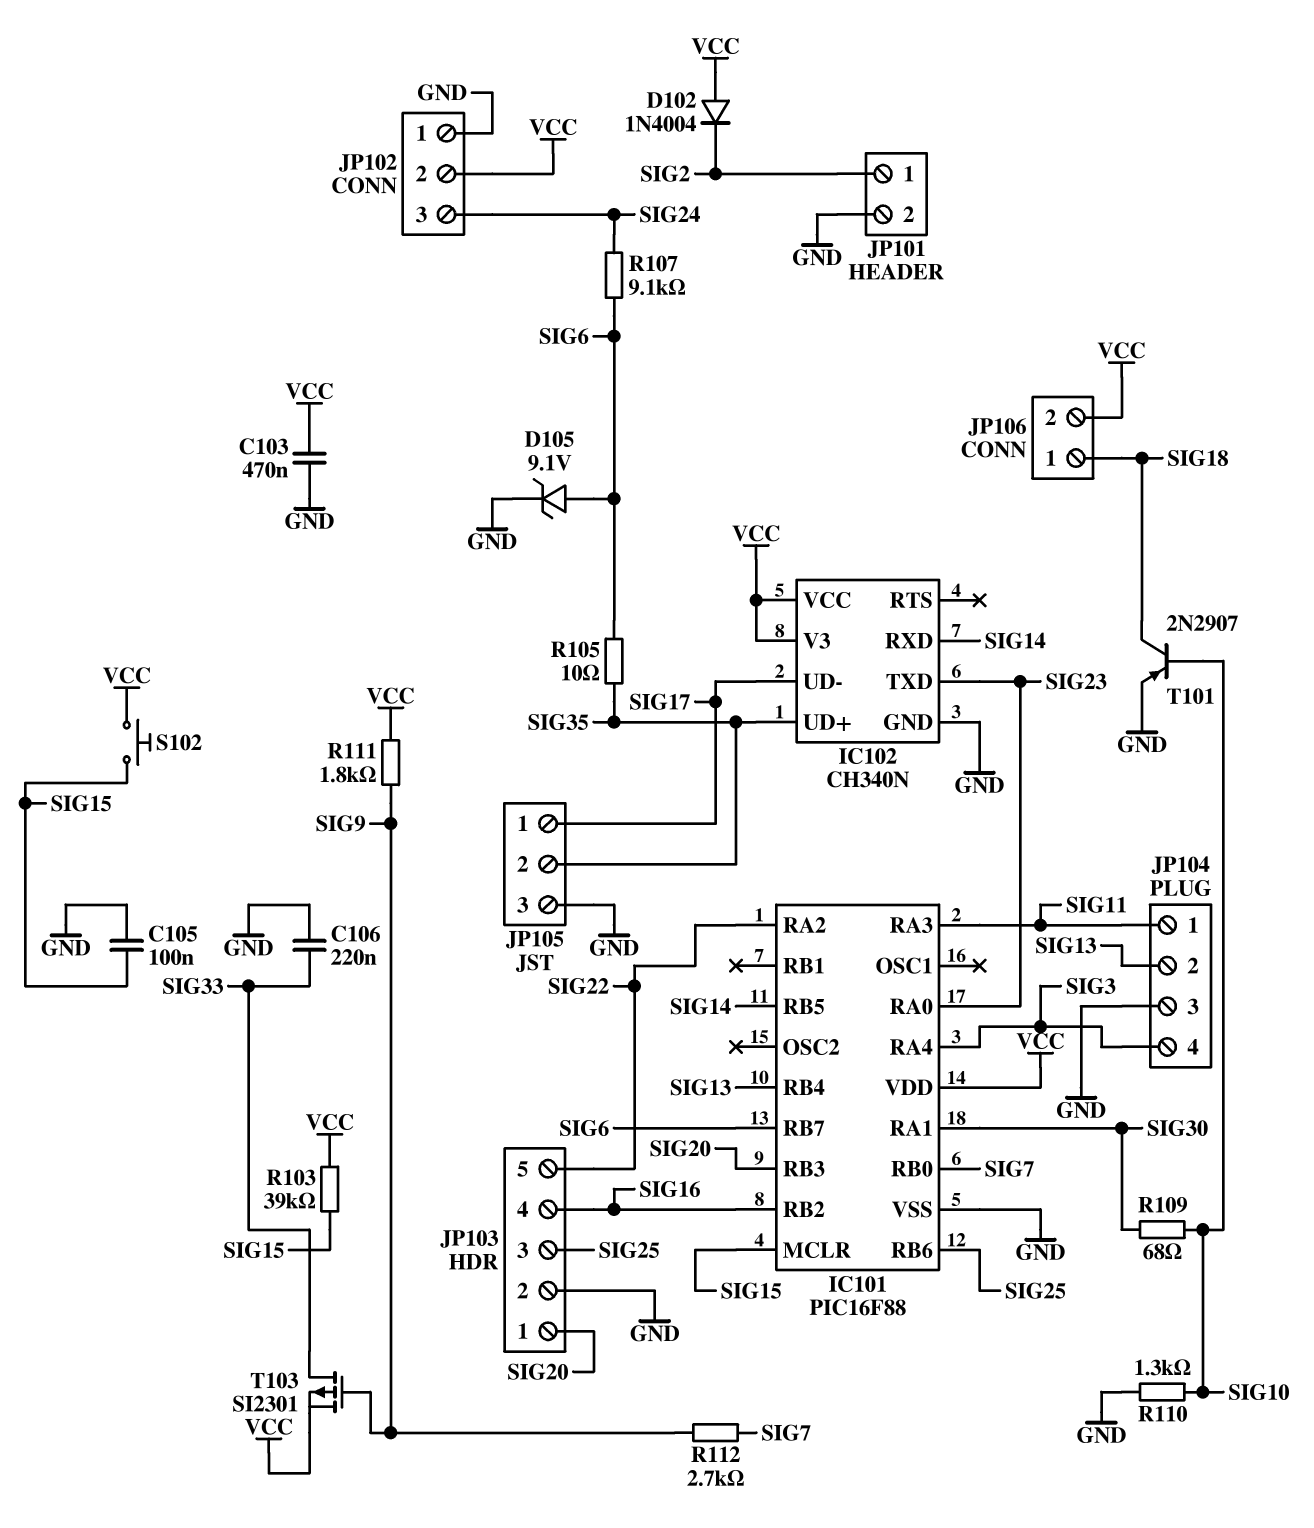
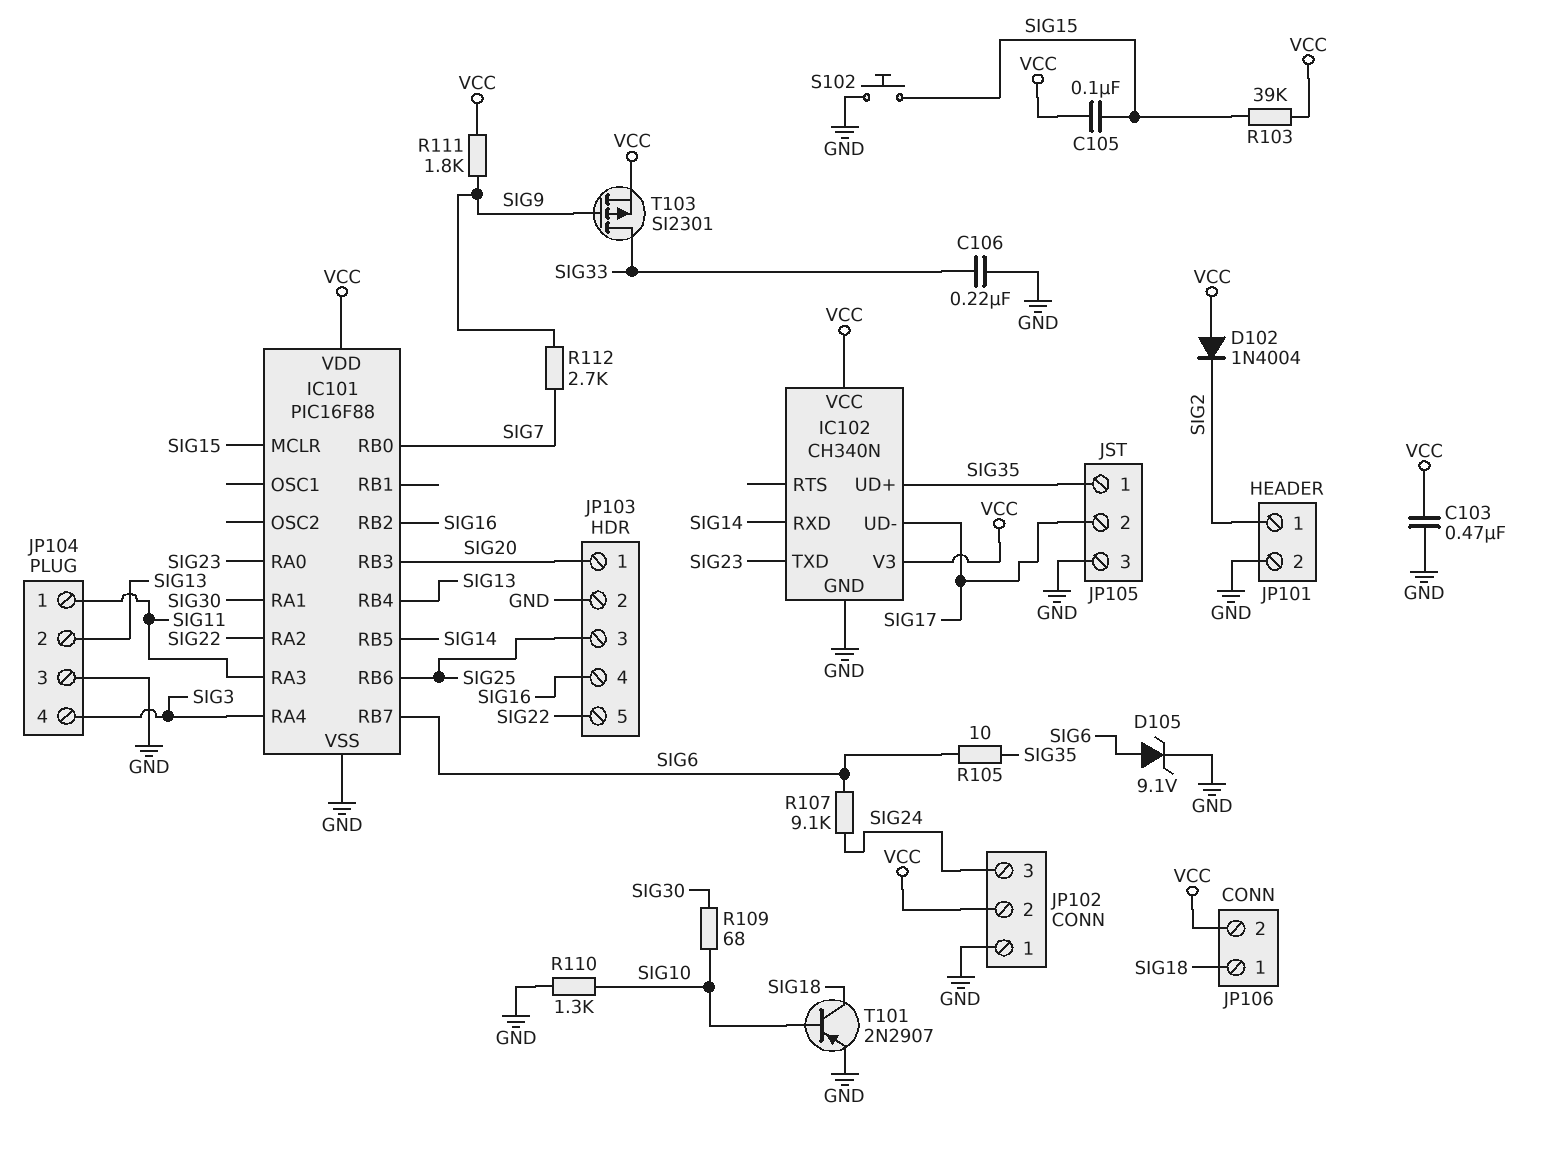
C105: 100nF (GND, SIG15) -> 100nF (SIG15, VCC)
JP105 pin 1: SIG17 -> SIG35
JP105 pin 2: SIG35 -> SIG17
S102: button (SIG15, VCC) -> button (GND, SIG15)

